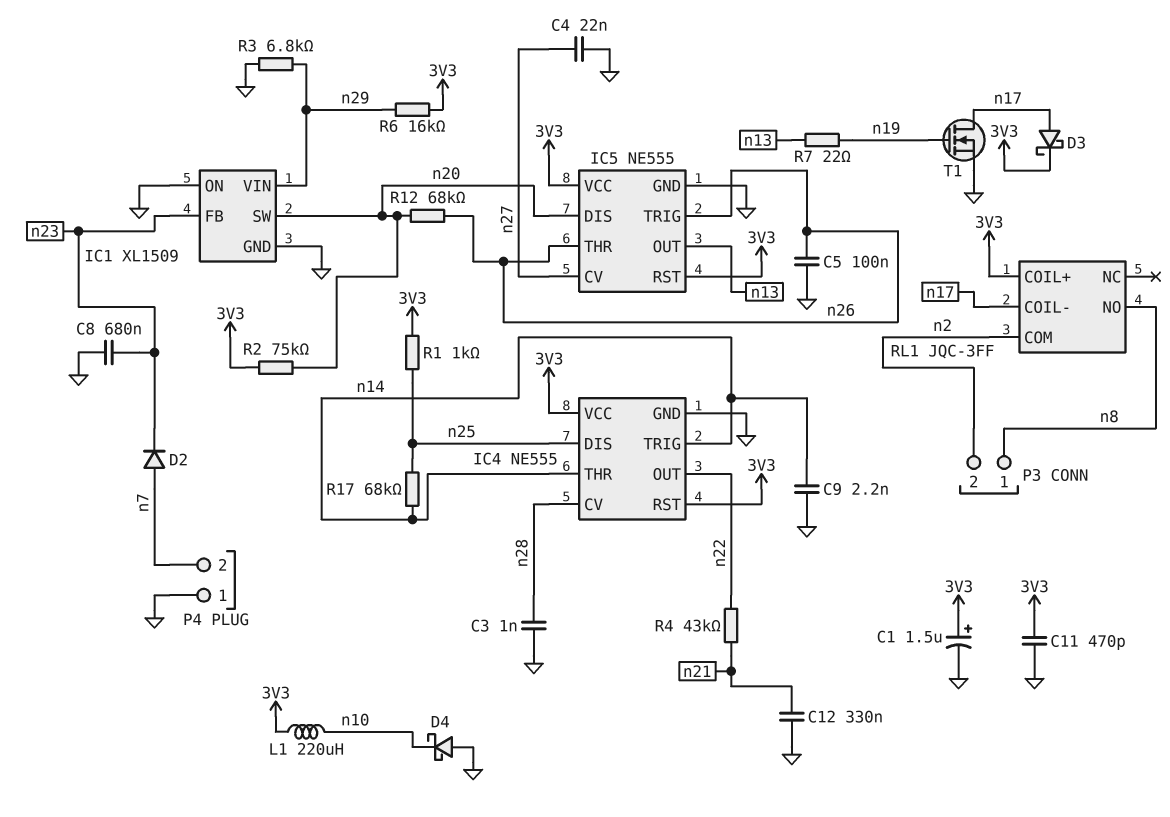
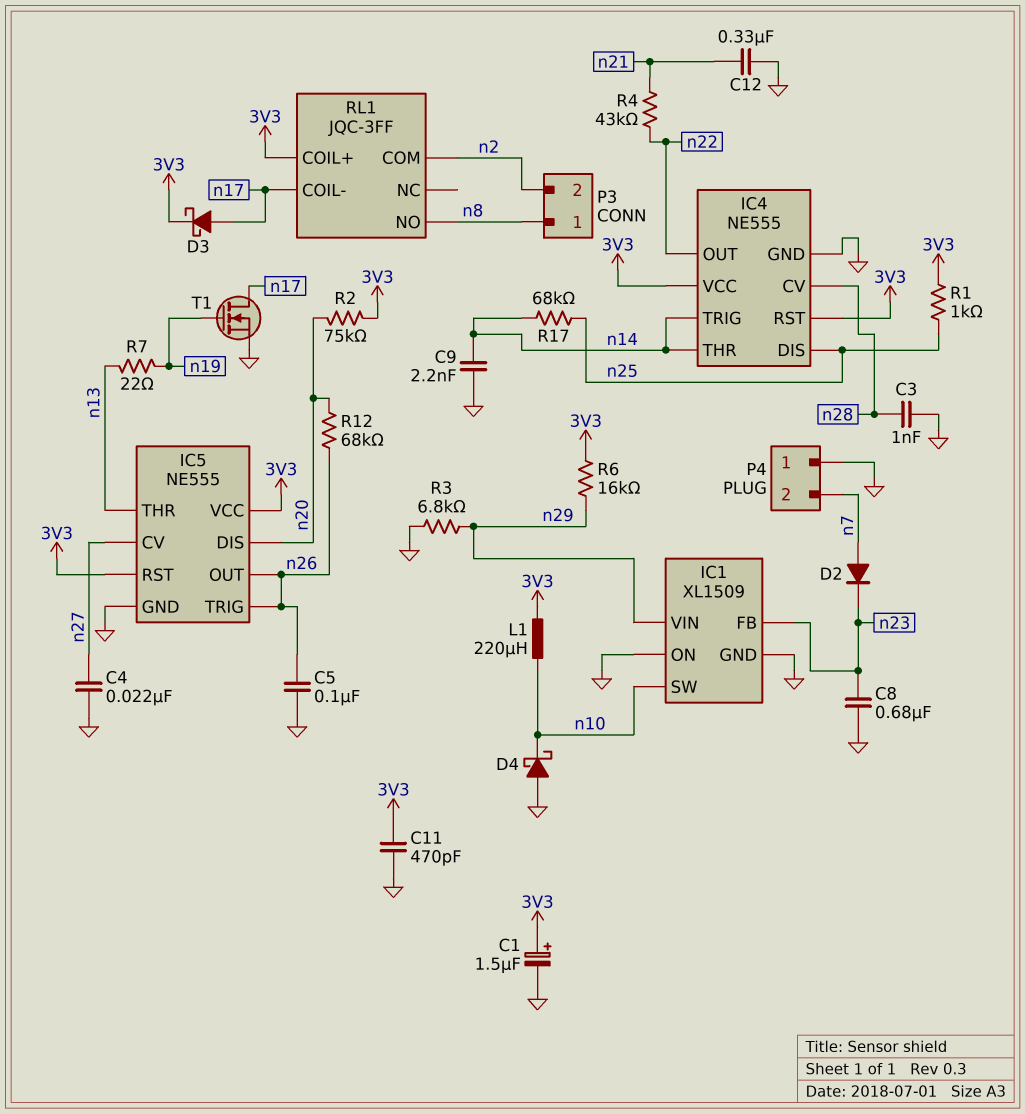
IC1 pin SW: n20 -> n10
IC5 pin OUT: n13 -> n26
IC5 pin THR: n26 -> n13

